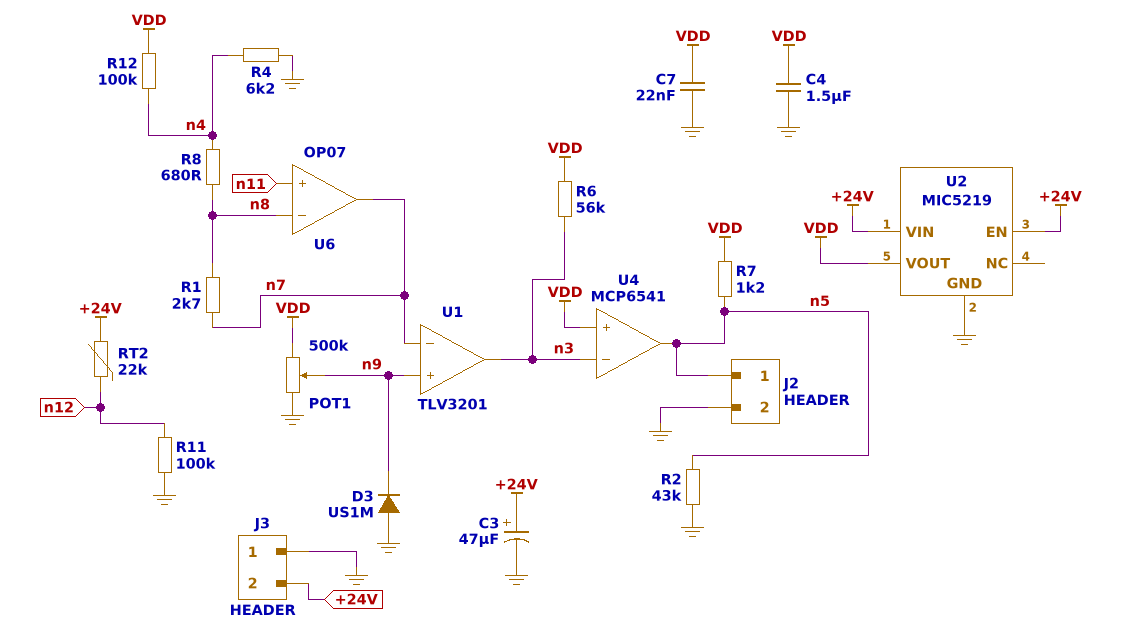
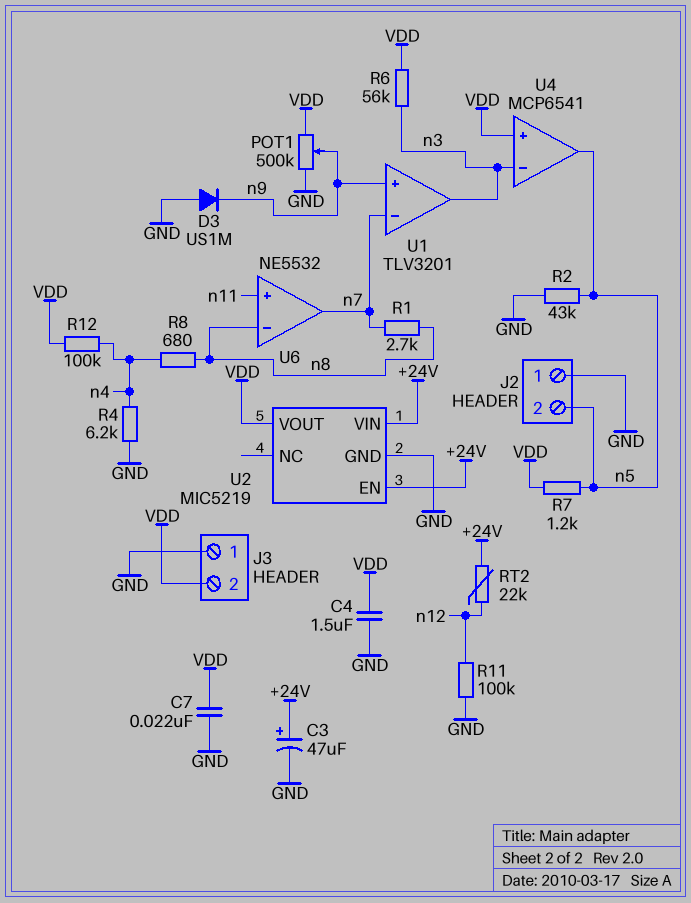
J2 pin 1: n5 -> GND
J2 pin 2: GND -> n5
J3 pin 2: +24V -> VDD
U6: OP07 -> NE5532

